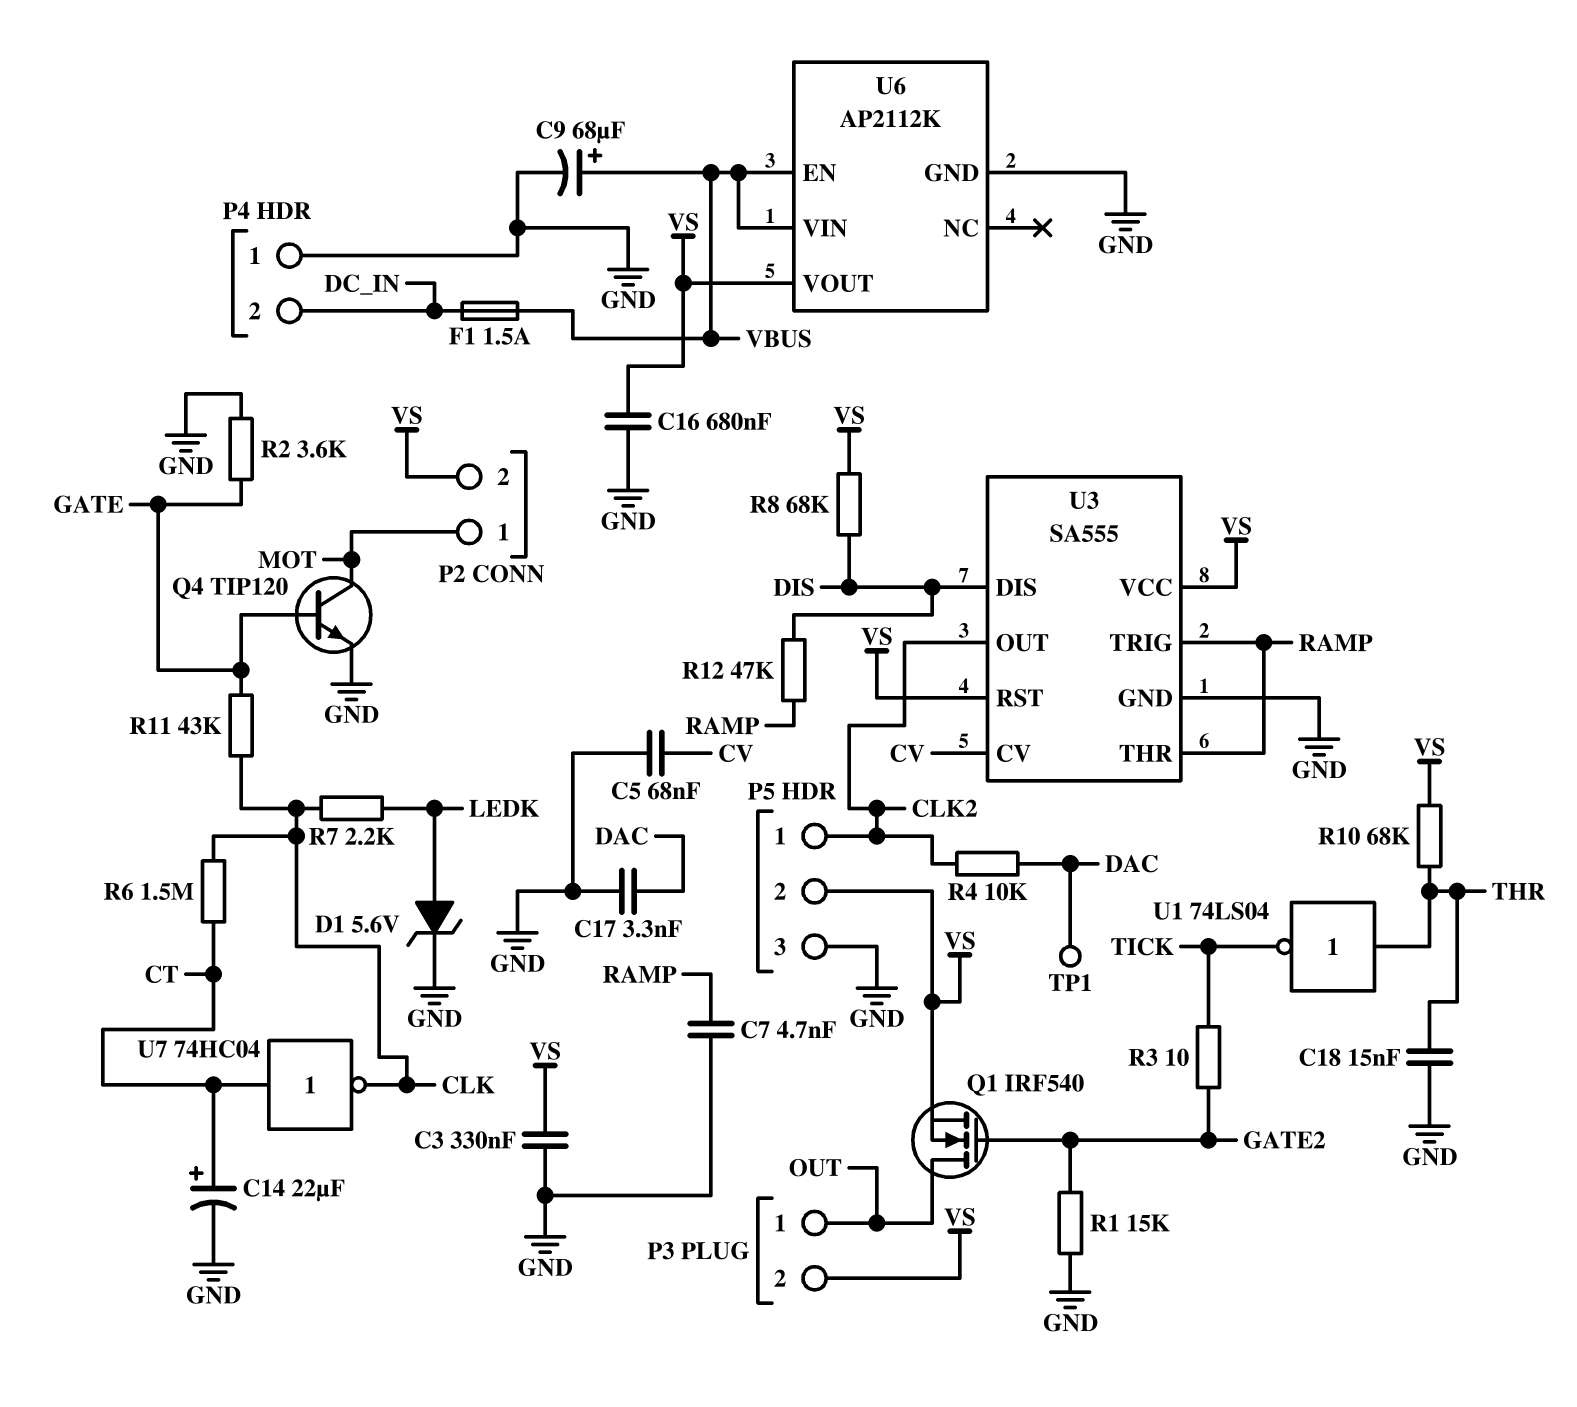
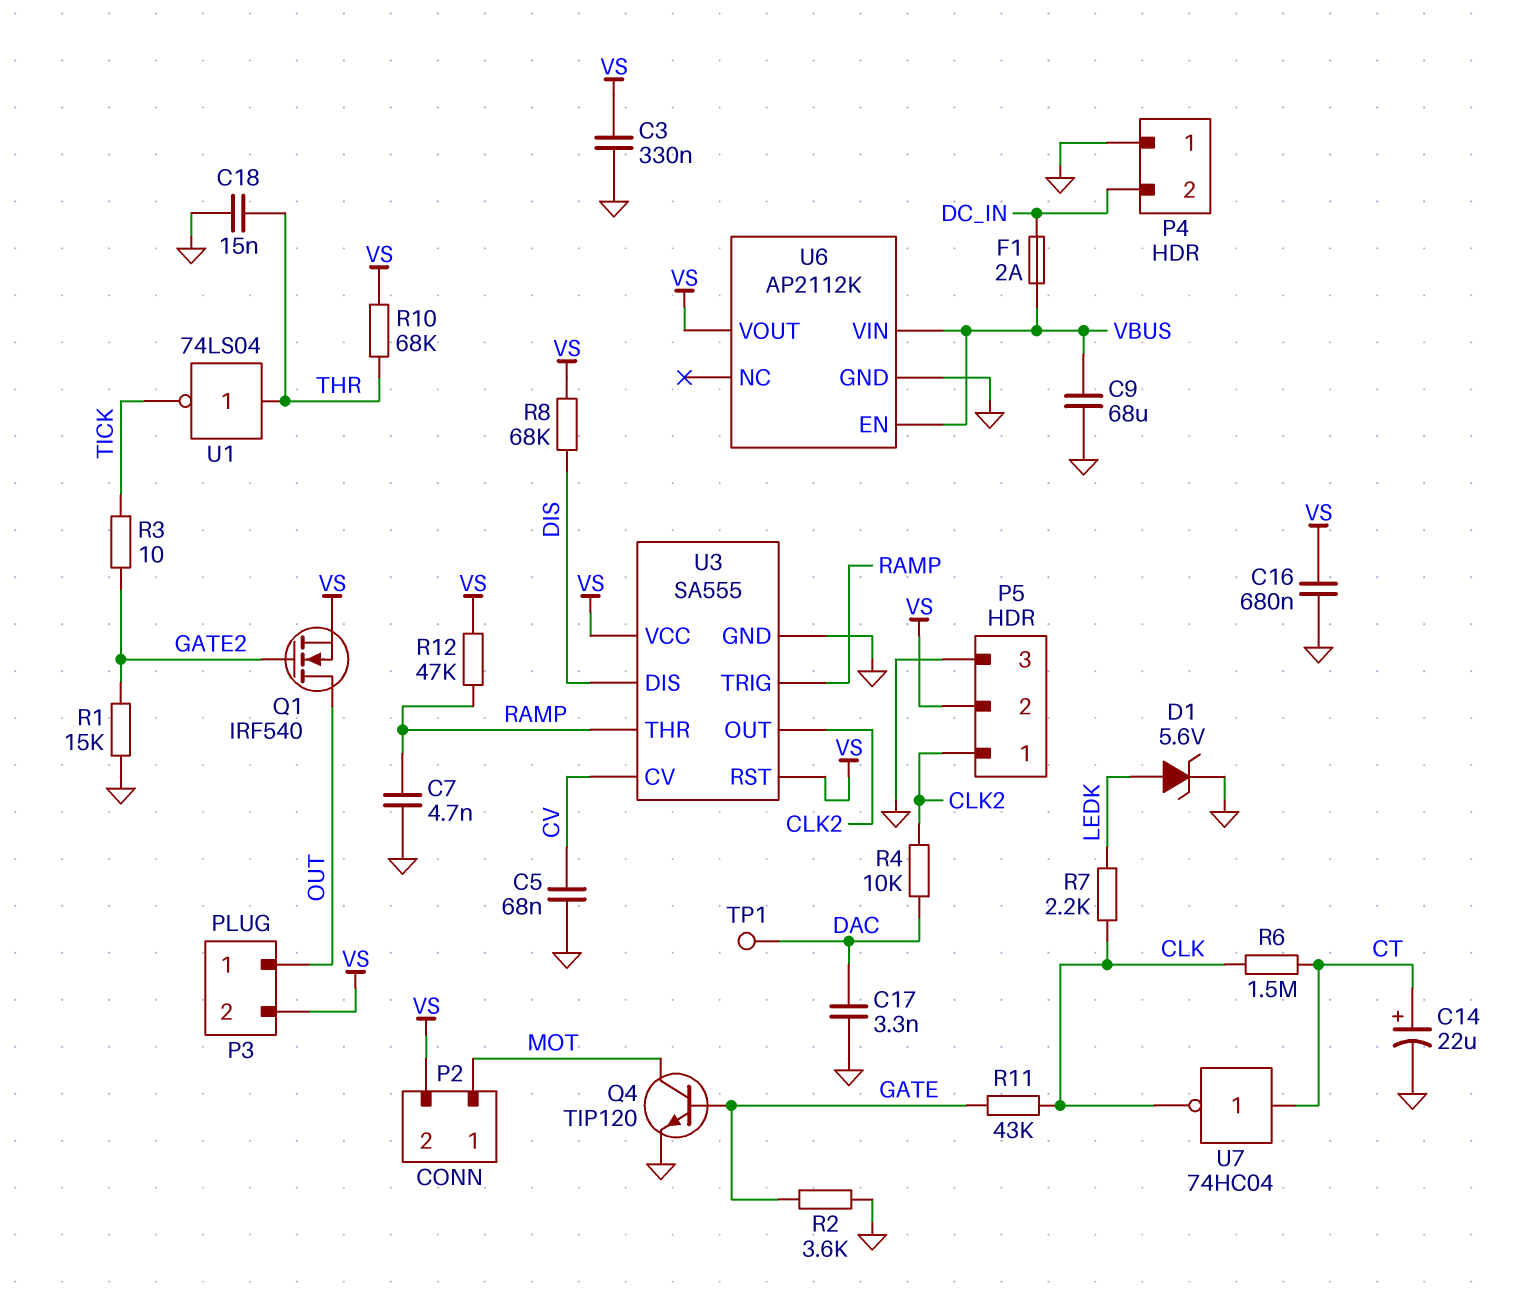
C9: 68uF (plus VBUS, minus GND) -> 68uF (GND, VBUS)
F1: 1.5A (DC_IN, VBUS) -> 2A (DC_IN, VBUS)
R12: 47k (DIS, RAMP) -> 47k (RAMP, VS)

